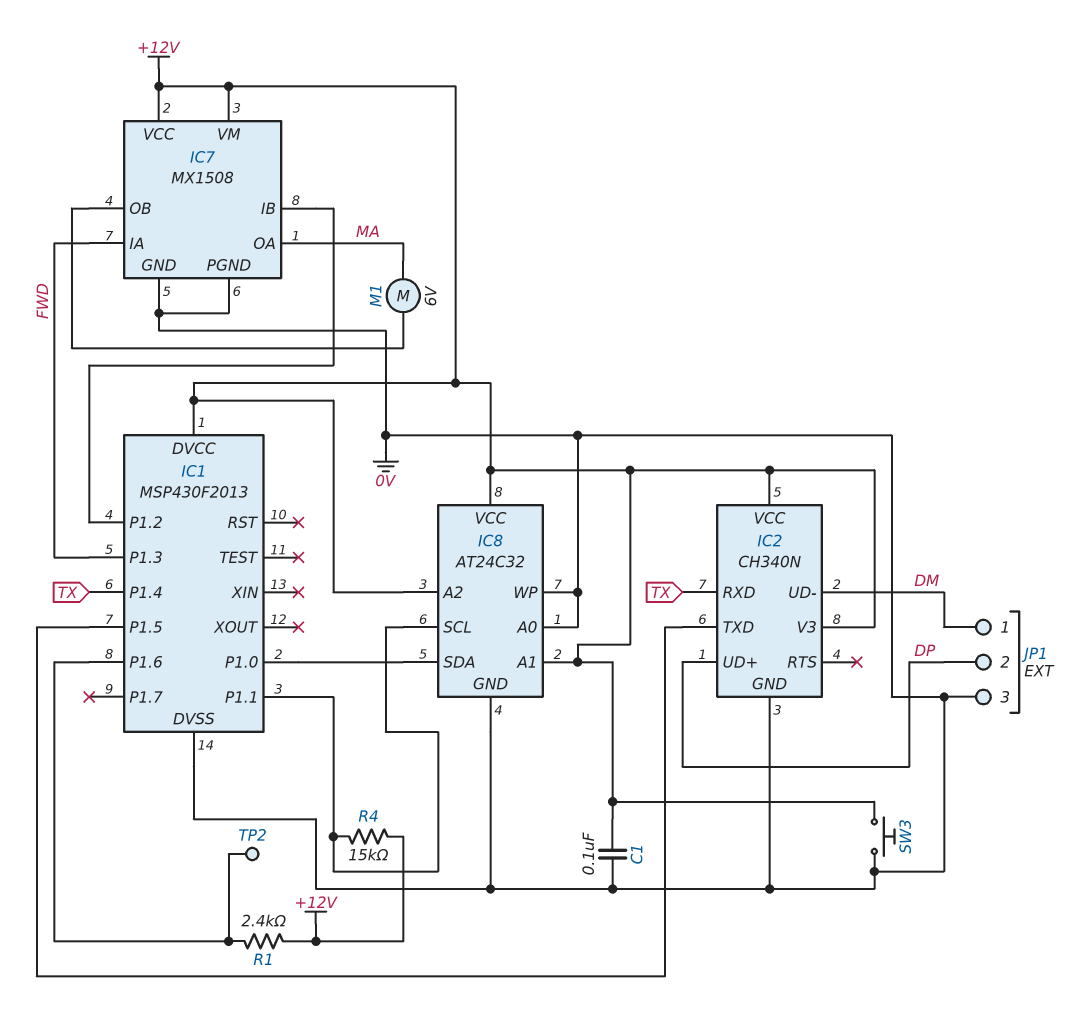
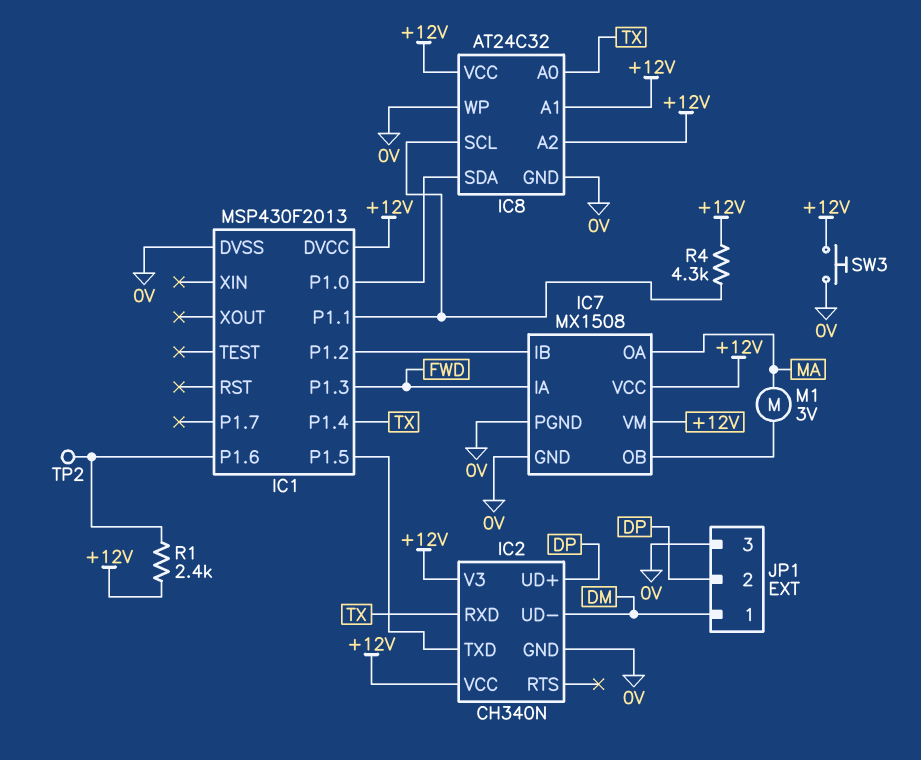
C1: 100nF (+12V, 0V) -> none
IC8 pin A0: 0V -> TX
M1: motor 6V (IC7/OB, MA) -> motor 3V (IC7/OB, MA)
R4: 15k (+12V, IC1/P1.1) -> 4.3k (+12V, IC1/P1.1)

